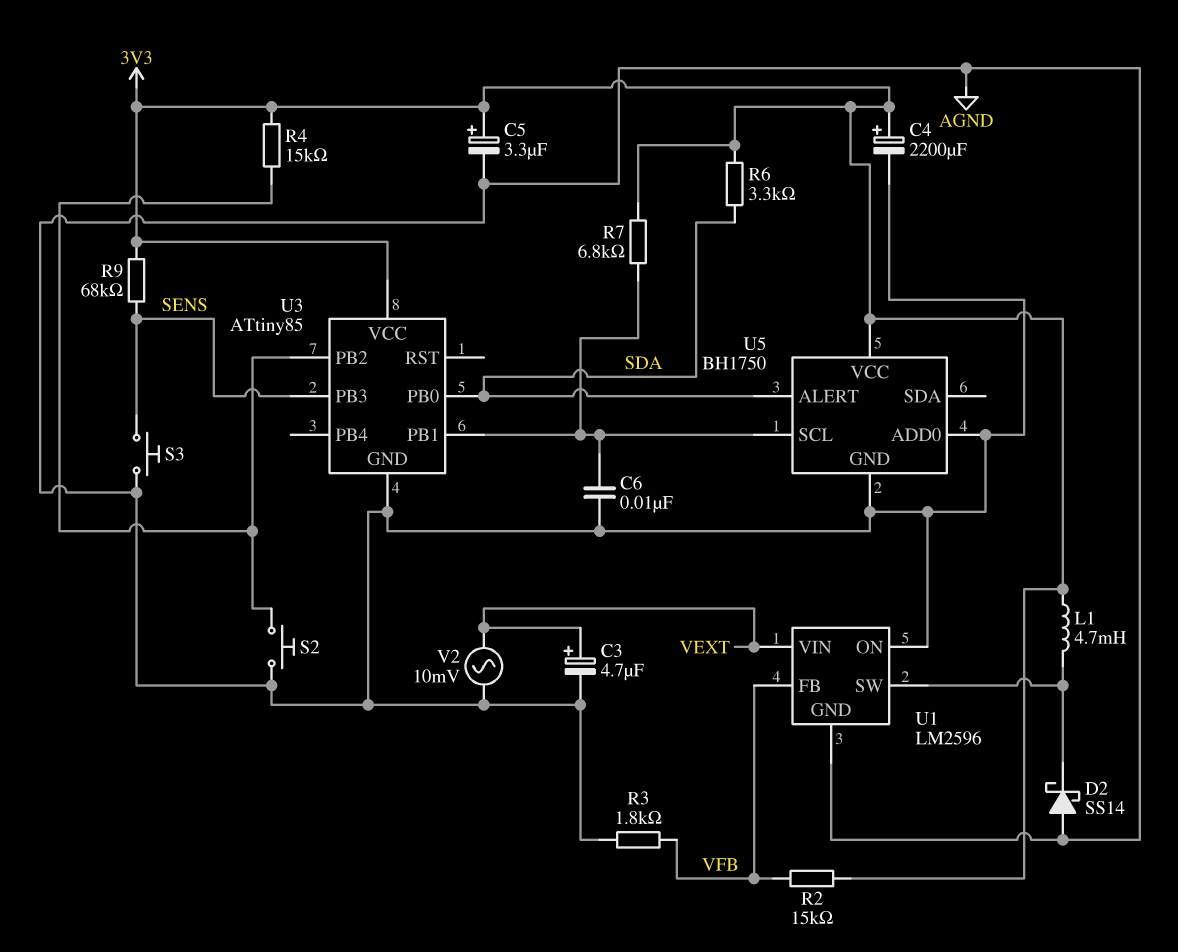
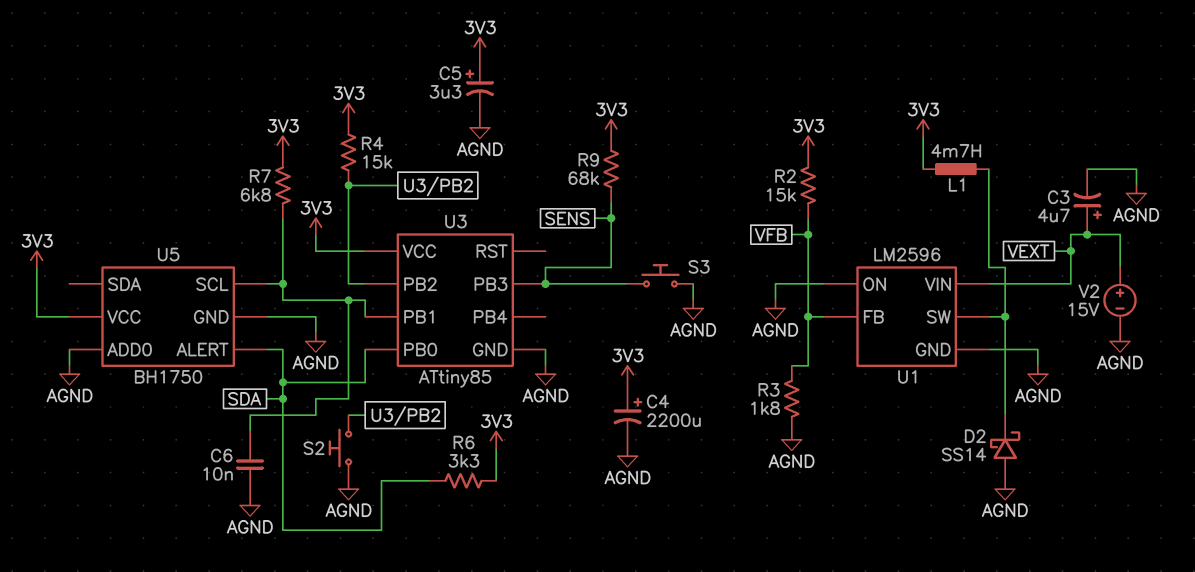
V2: AC 10mV (AGND, VEXT) -> 15V (plus VEXT, minus AGND)

